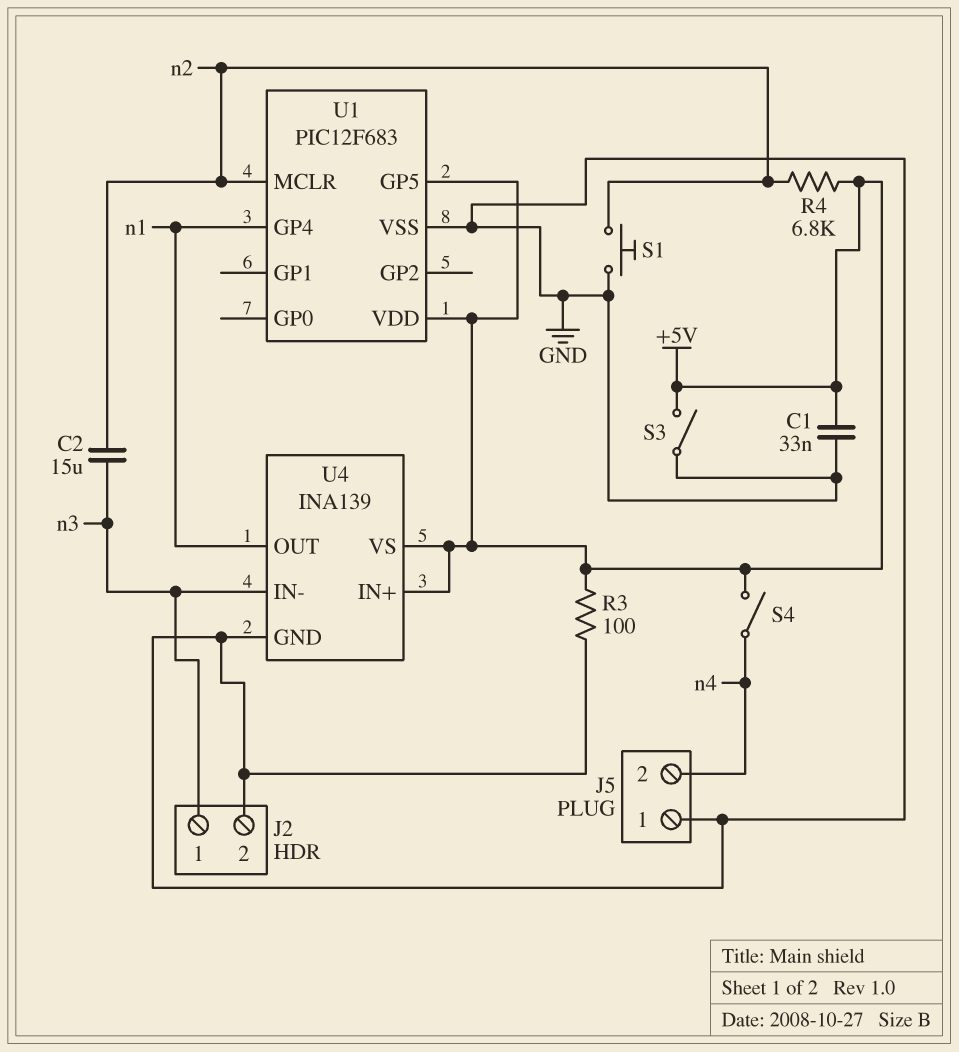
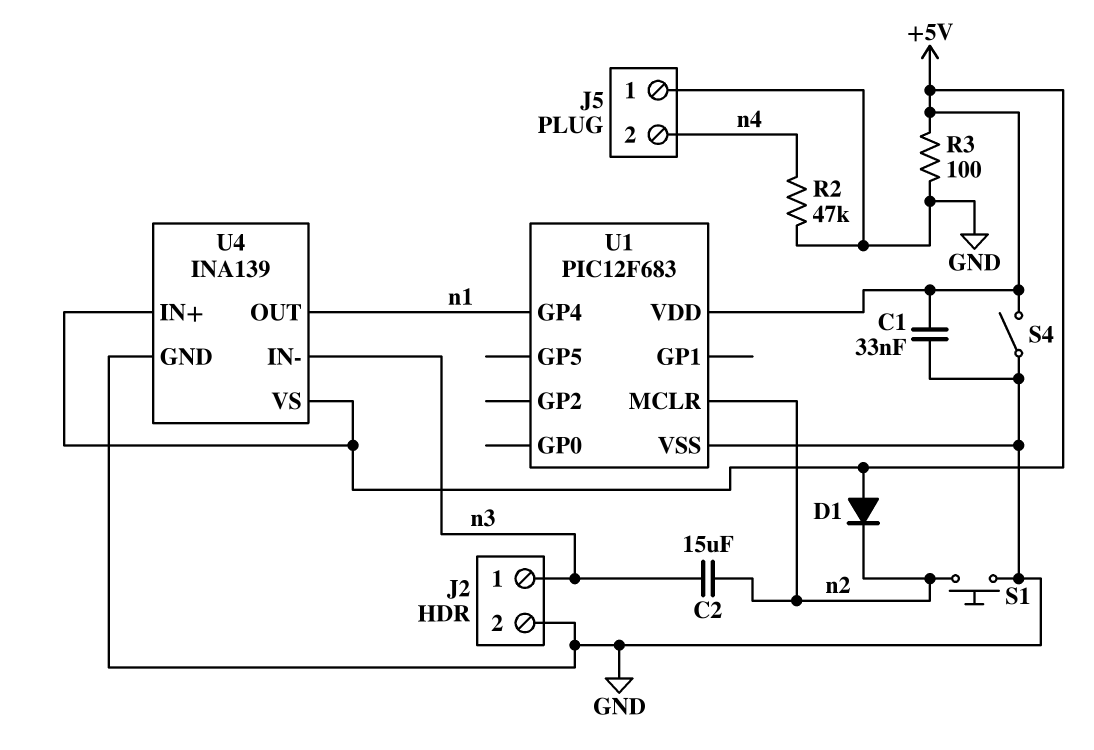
D1: none -> diode (A +5V, K n2)
R2: none -> 47k (GND, n4)
R4: 6.8k (+5V, n2) -> none
S3: switch (+5V, GND) -> none
S4: switch (+5V, n4) -> switch (+5V, GND)
U1 pin GP5: +5V -> none

